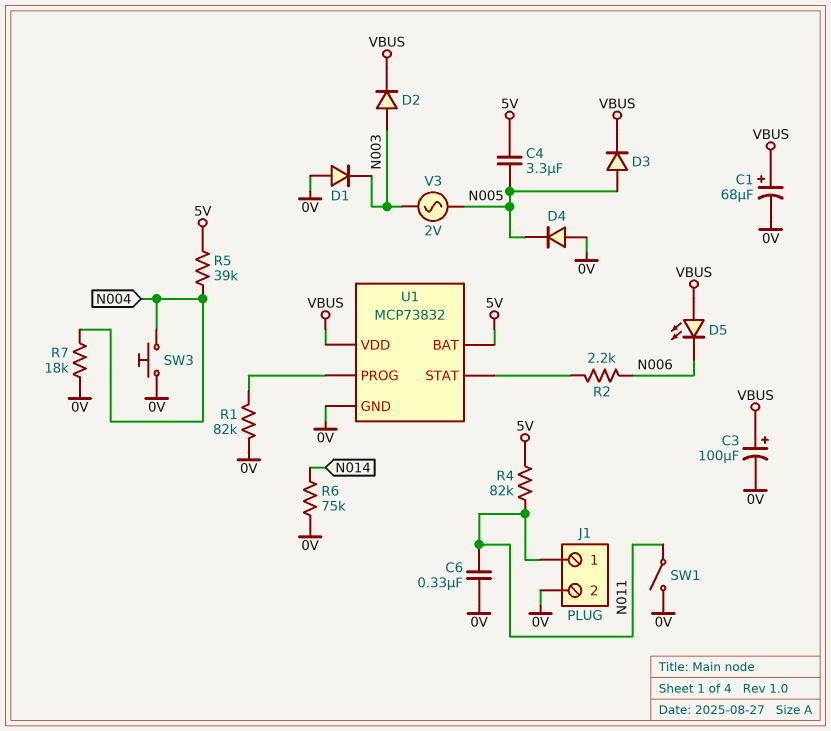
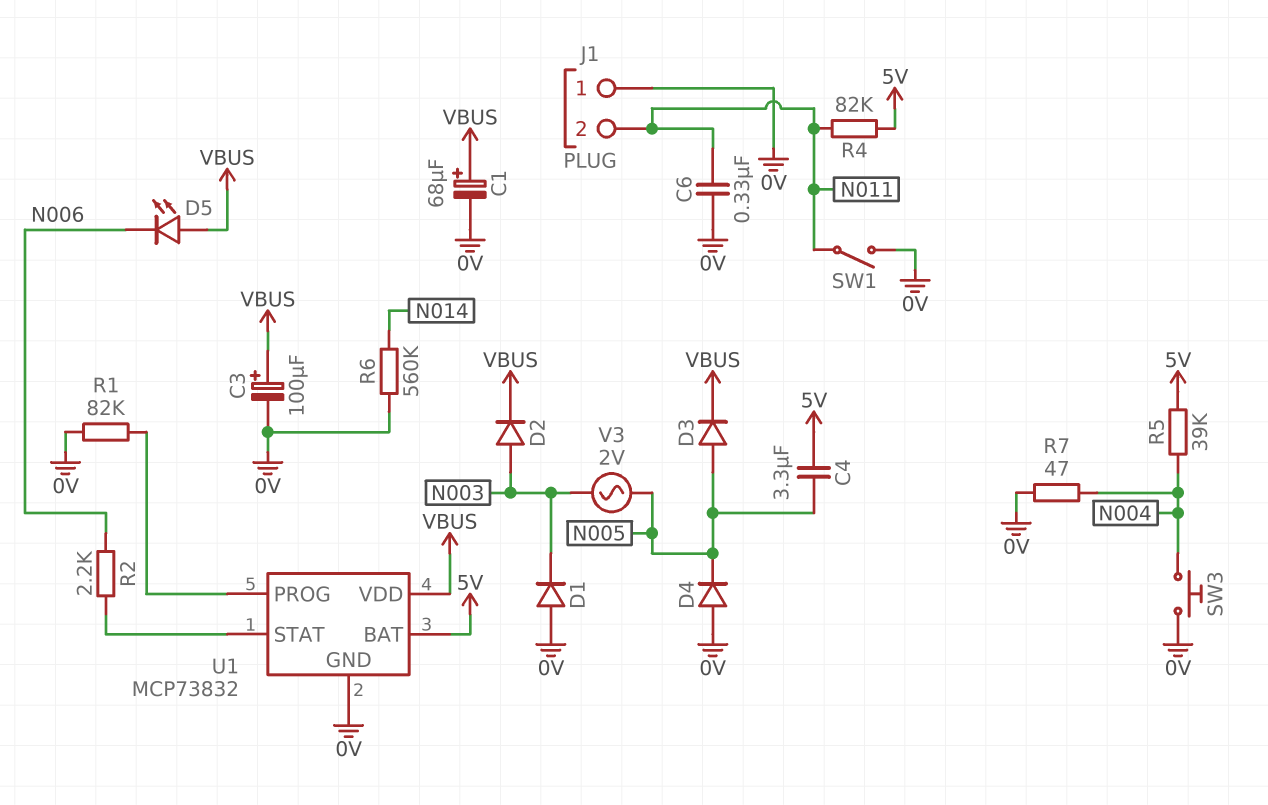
J1 pin 1: N011 -> 0V
J1 pin 2: 0V -> N011
R6: 75k (0V, N014) -> 560k (0V, N014)
R7: 18k (0V, N004) -> 47 (0V, N004)

